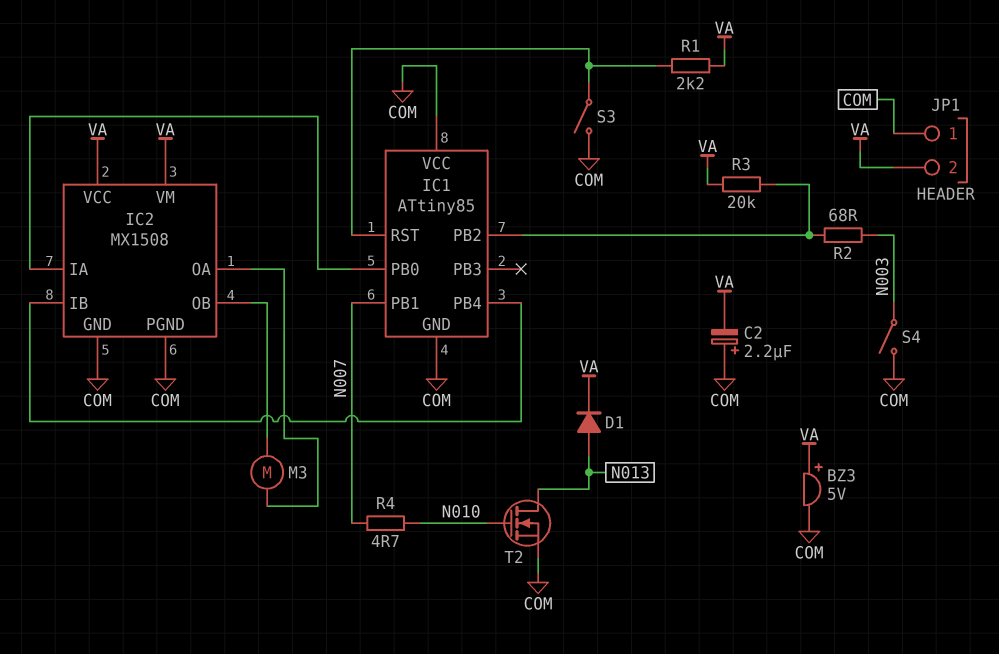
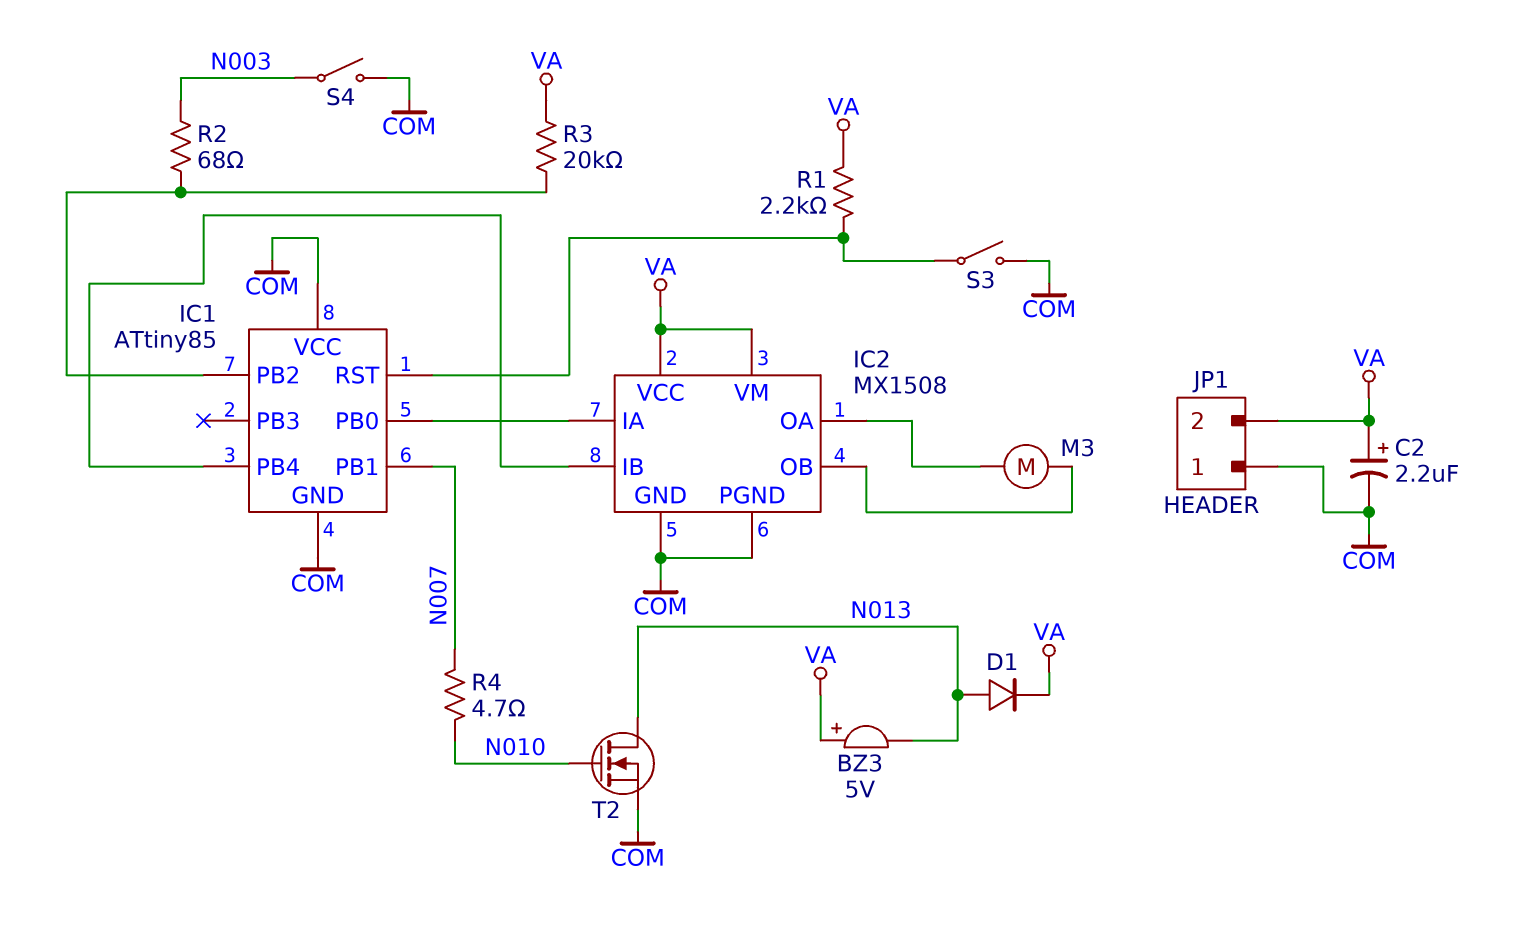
BZ3: buzzer 5V (plus VA, minus COM) -> buzzer 5V (plus VA, minus N013)
C2: 2.2uF (plus COM, minus VA) -> 2.2uF (plus VA, minus COM)

